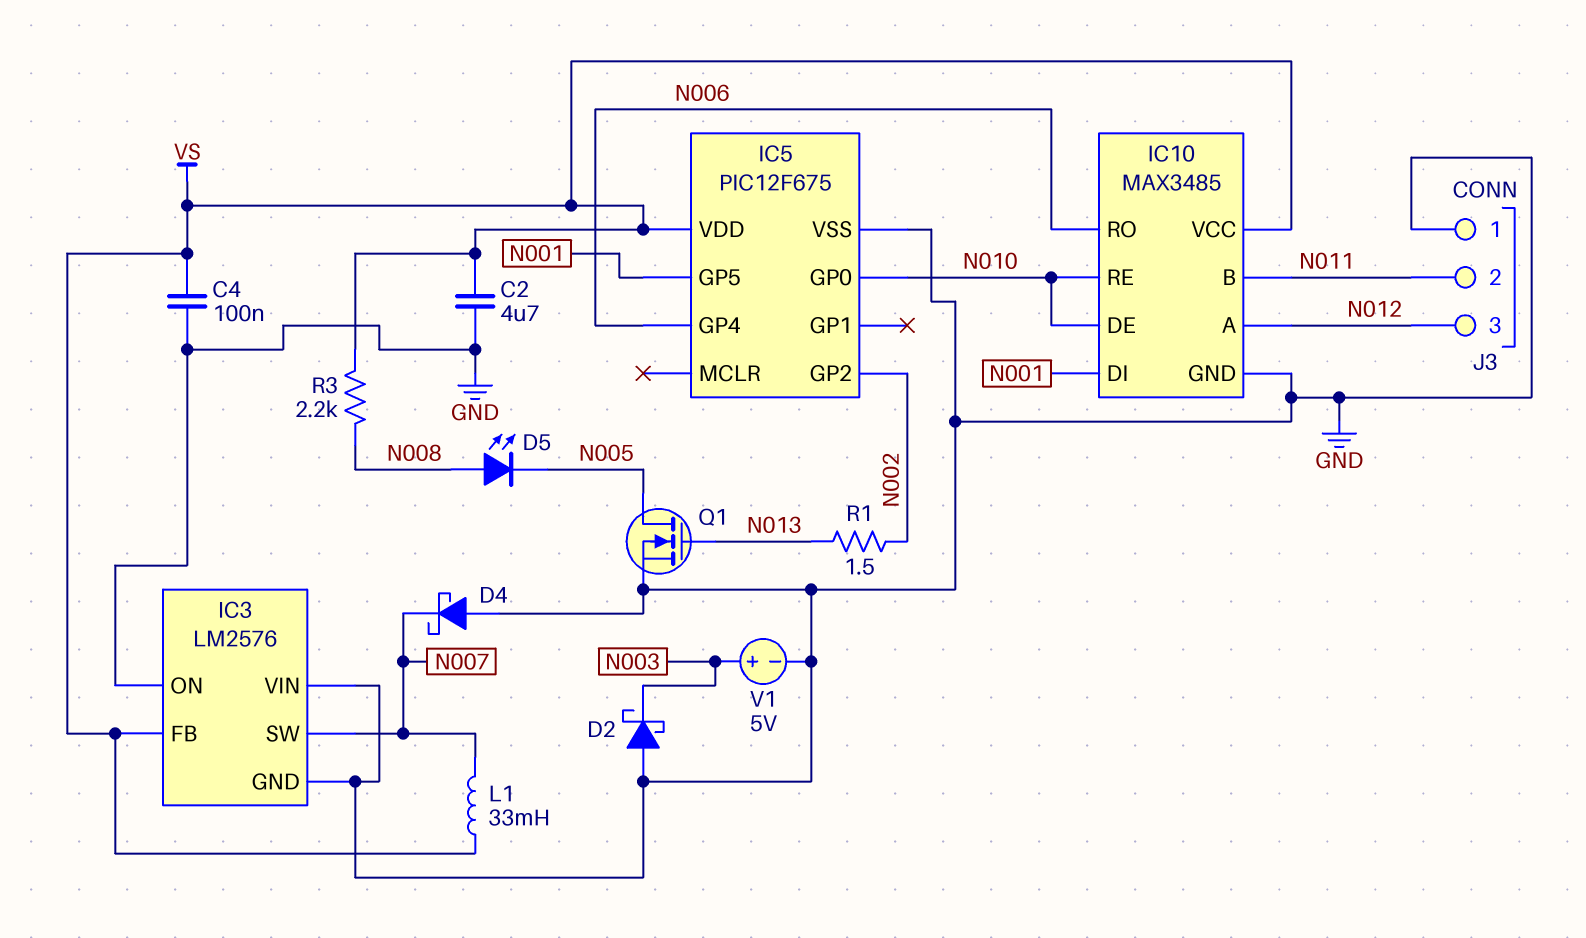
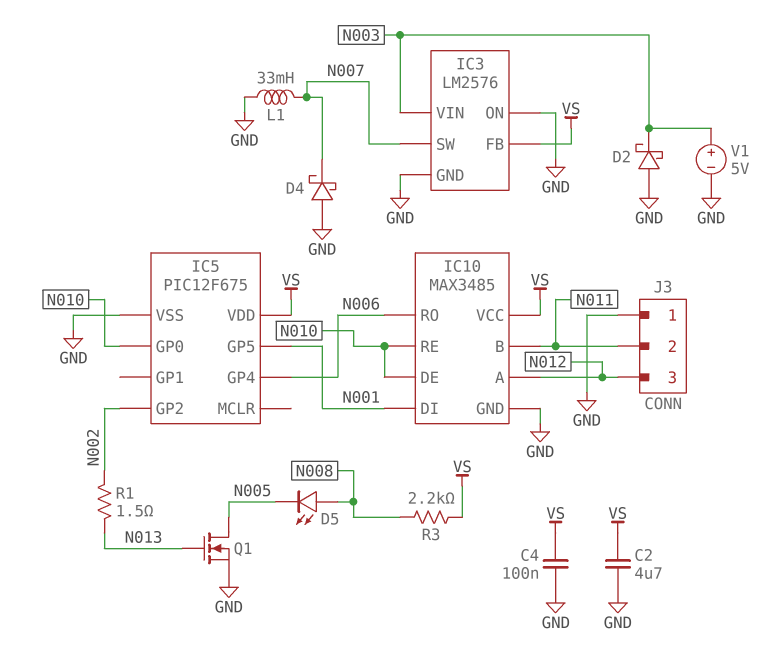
IC3 pin VIN: GND -> N003
L1: 33mH (N007, VS) -> 33mH (GND, N007)

